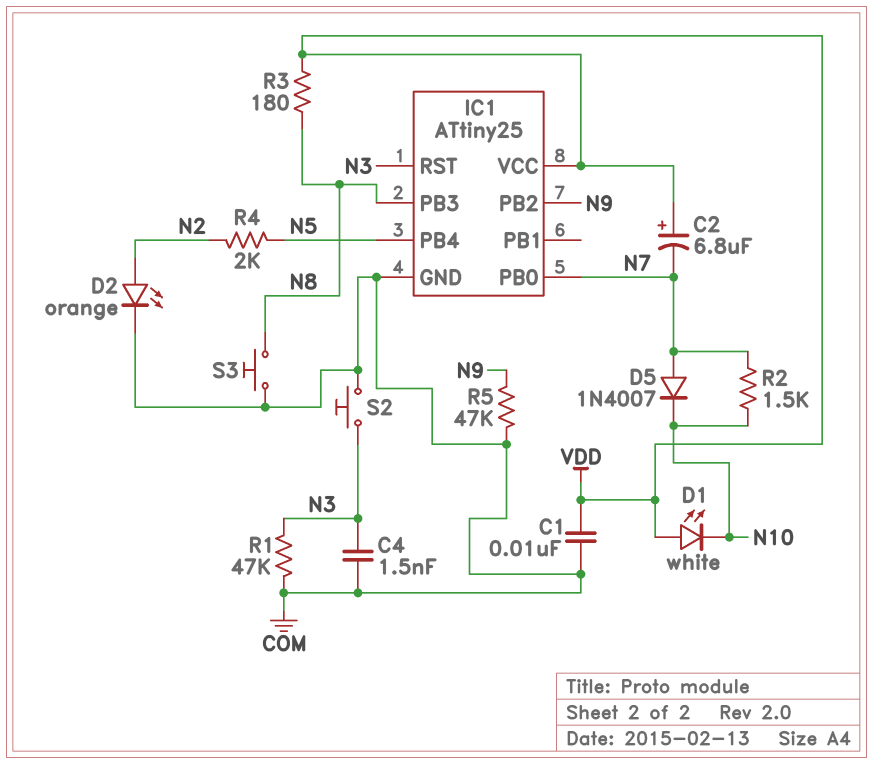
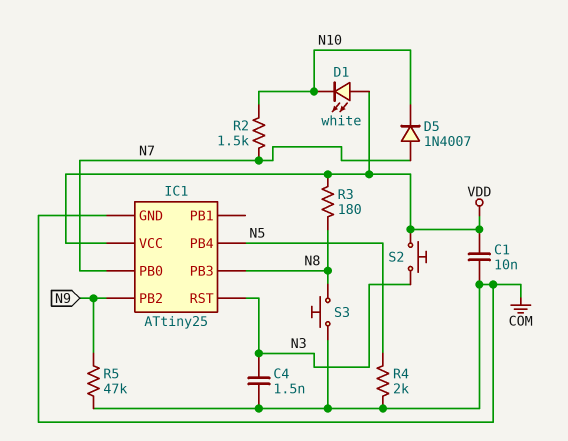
C2: 6.8uF (plus VDD, minus N7) -> none
D2: LED orange (A N2, K COM) -> none
R1: 47k (COM, N3) -> none
R4: 2k (N2, N5) -> 2k (COM, N5)
S2: button (COM, N3) -> button (N3, VDD)

